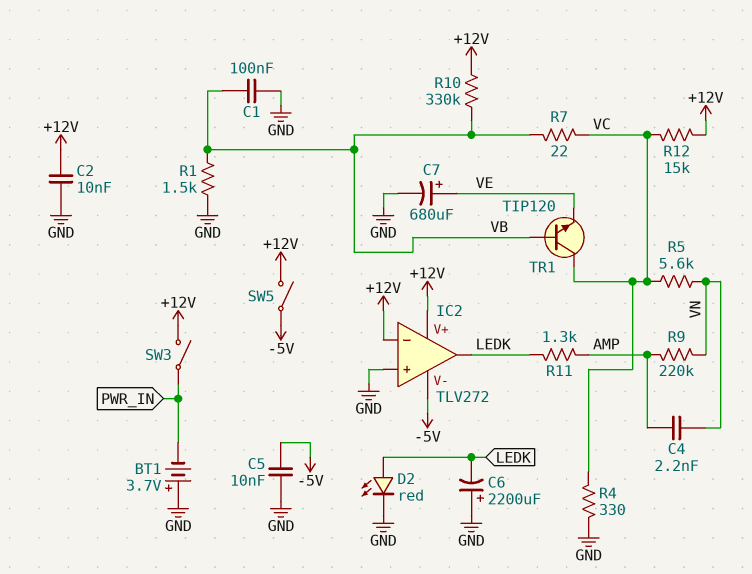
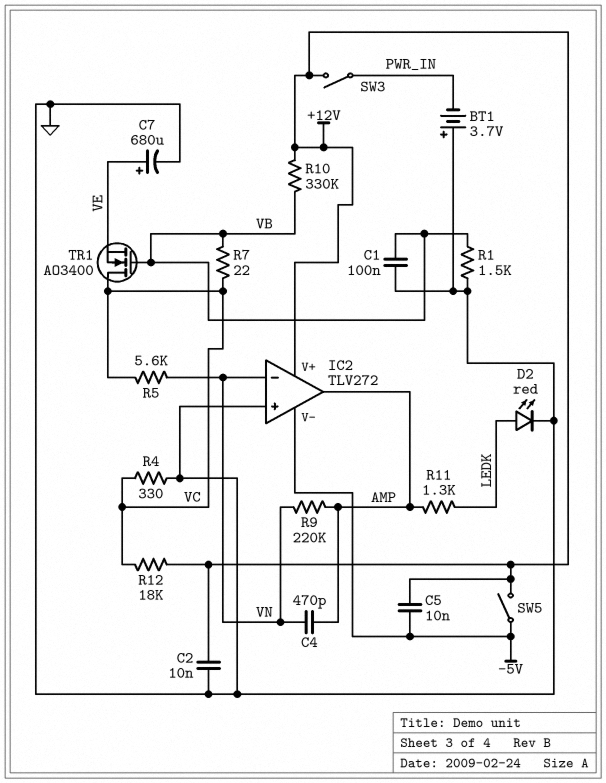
C4: 2.2nF (AMP, VN) -> 470pF (AMP, VN)
C5: 10nF (-5V, GND) -> 10nF (+12V, -5V)
C6: 2200uF (plus GND, minus LEDK) -> none
IC2 pin in-: +12V -> VN
IC2 pin out: LEDK -> AMP
R12: 15k (+12V, VC) -> 18k (+12V, VC)
TR1: NPN TIP120 (B VB, C VC, E VE) -> NMOS AO3400 (G VB, D VC, S VE)

